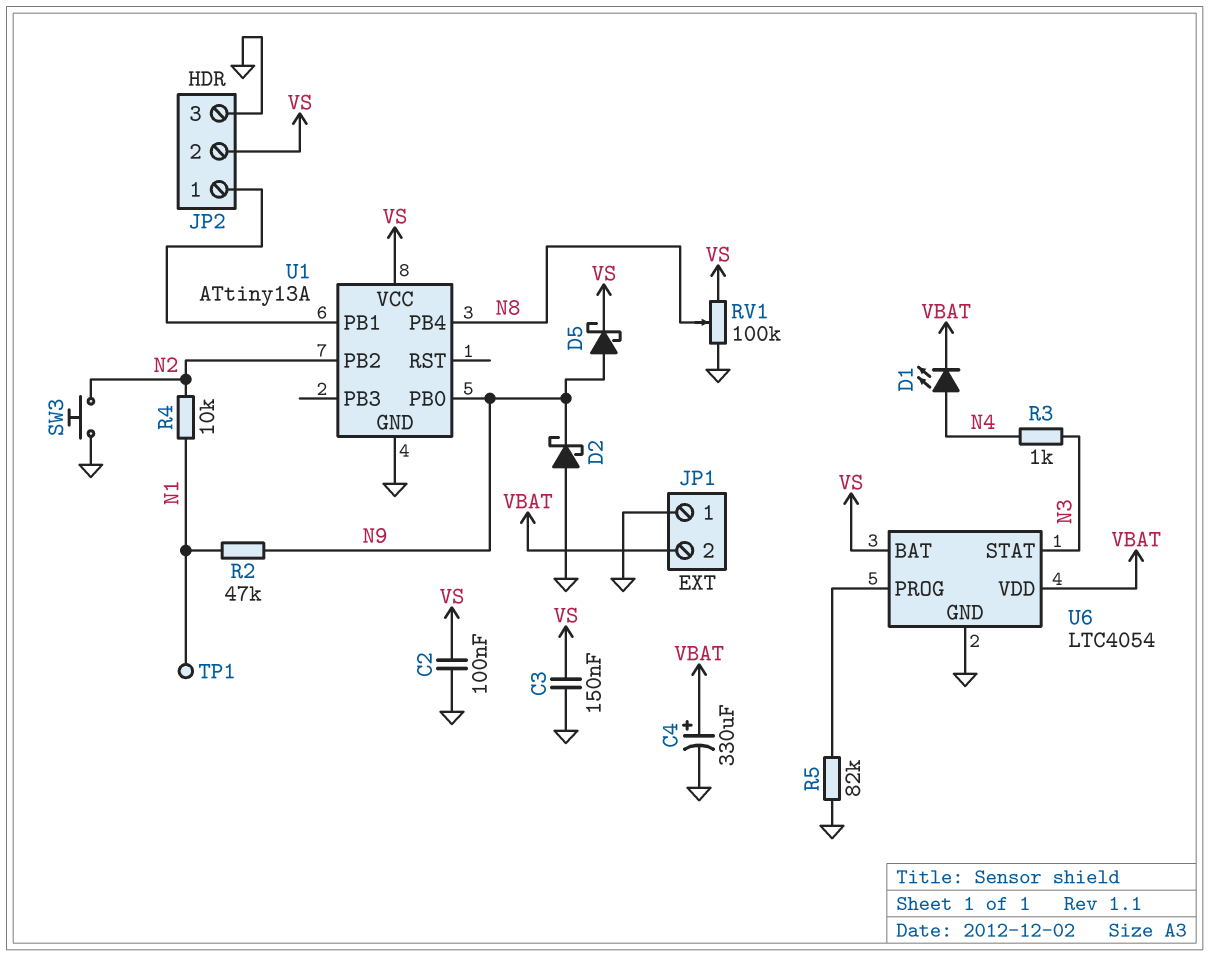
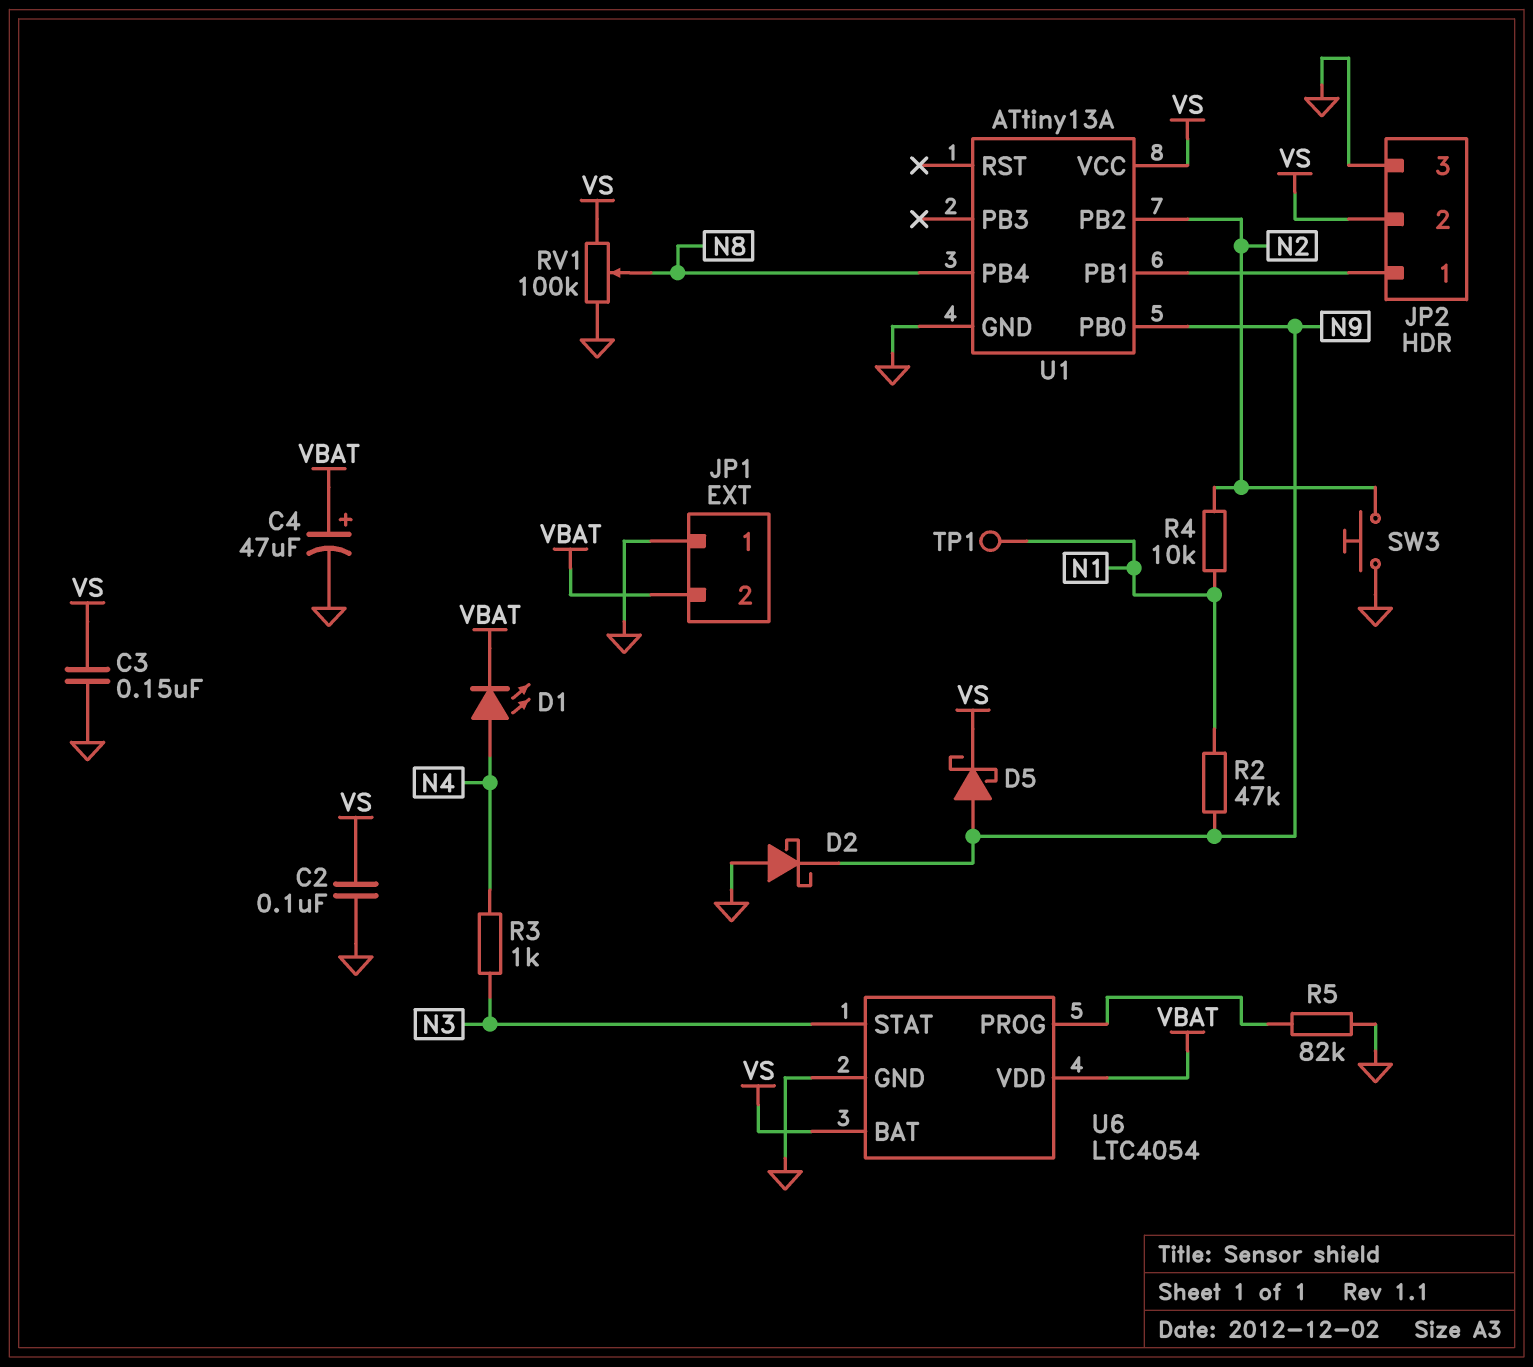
C4: 330uF (plus VBAT, minus GND) -> 47uF (plus VBAT, minus GND)

